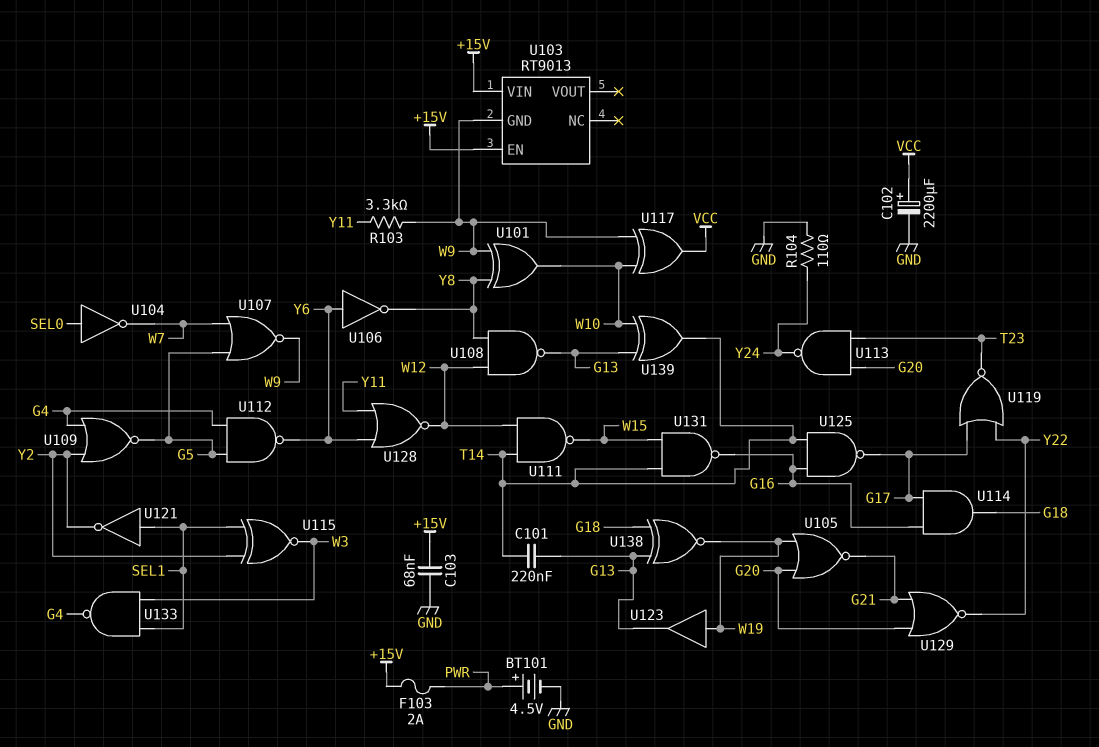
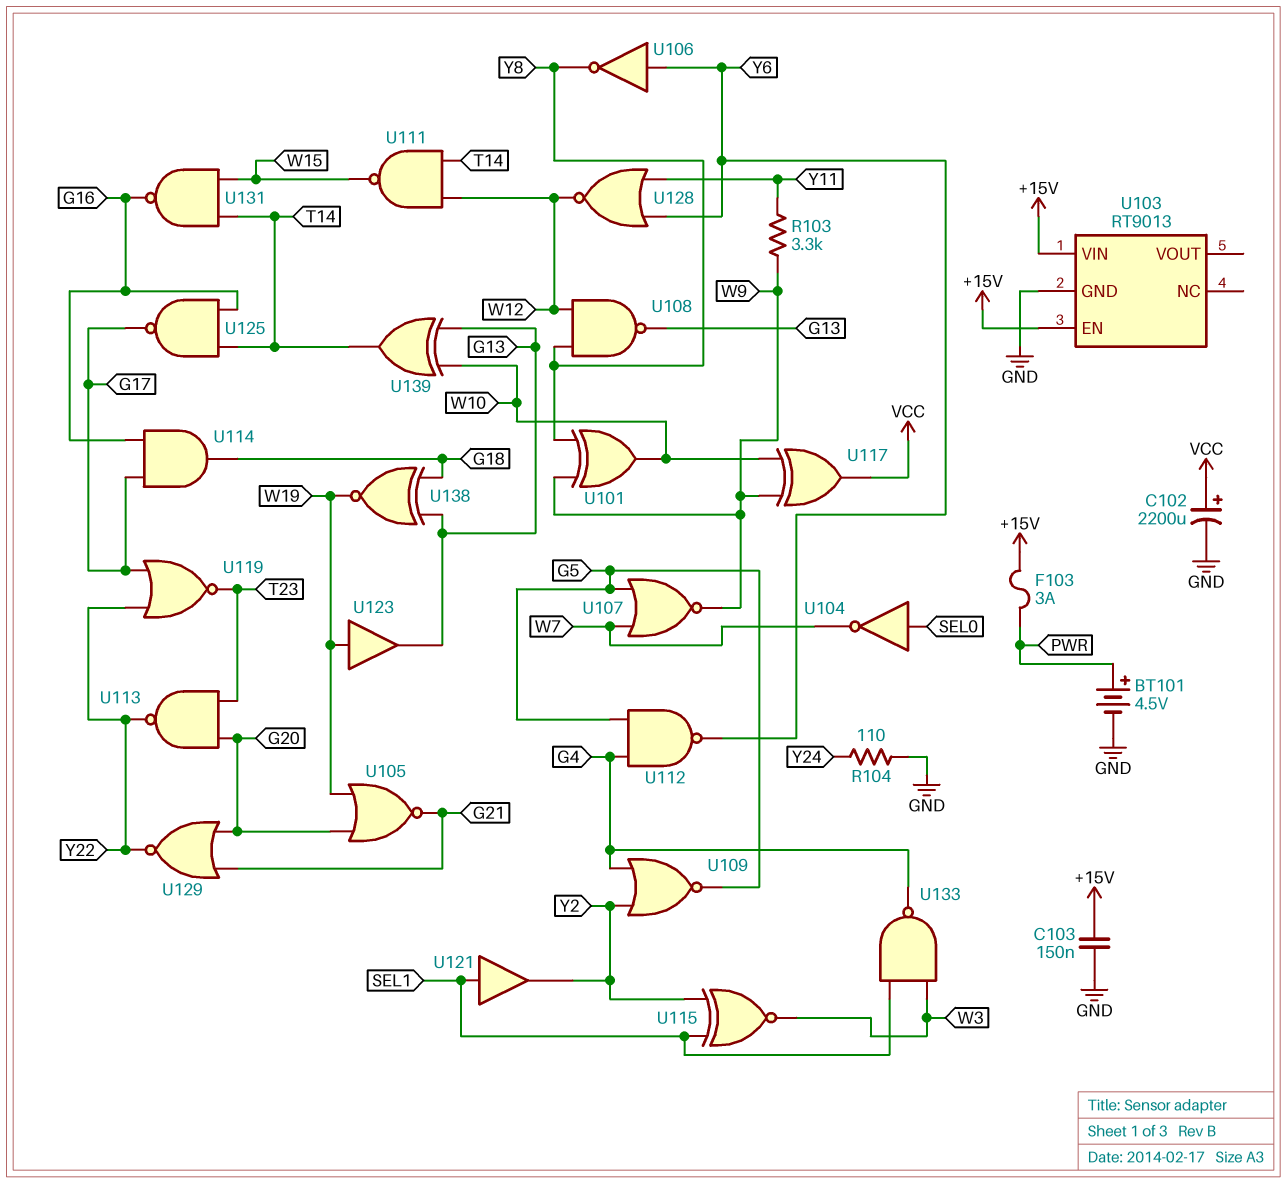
C101: 220nF (G13, T14) -> none
C103: 68nF (+15V, GND) -> 150nF (+15V, GND)
F103: 2A (+15V, PWR) -> 3A (+15V, PWR)
U103 pin GND: W9 -> GND
U113: NAND (in G20, in T23, out Y24) -> NAND (in G20, in T23, out Y22)
U121: NOT (in SEL1, out Y2) -> buffer (in SEL1, out Y2)

